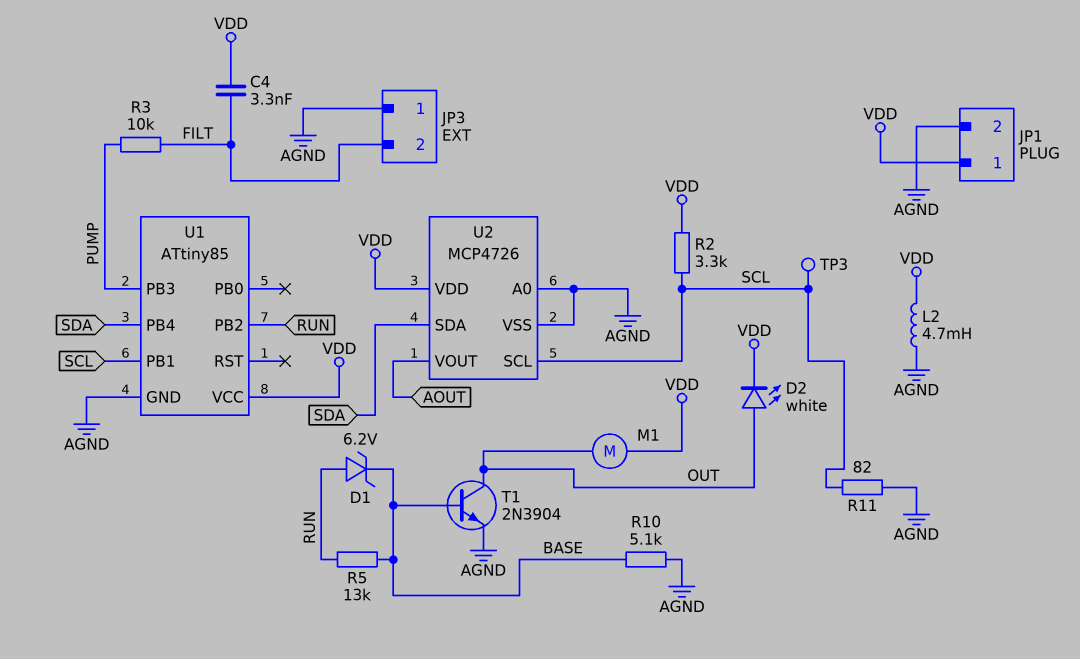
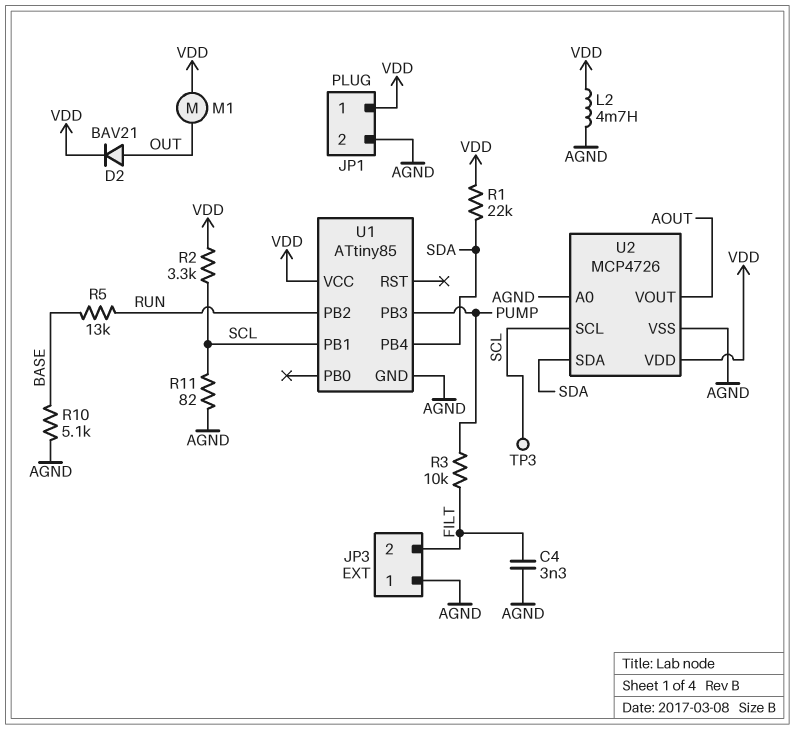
C4: 3.3nF (FILT, VDD) -> 3.3nF (AGND, FILT)
D1: zener 6.2V (A RUN, K BASE) -> none
D2: LED white (A OUT, K VDD) -> diode BAV21 (A OUT, K VDD)
R1: none -> 22k (SDA, VDD)
T1: NPN 2N3904 (B BASE, C OUT, E AGND) -> none

